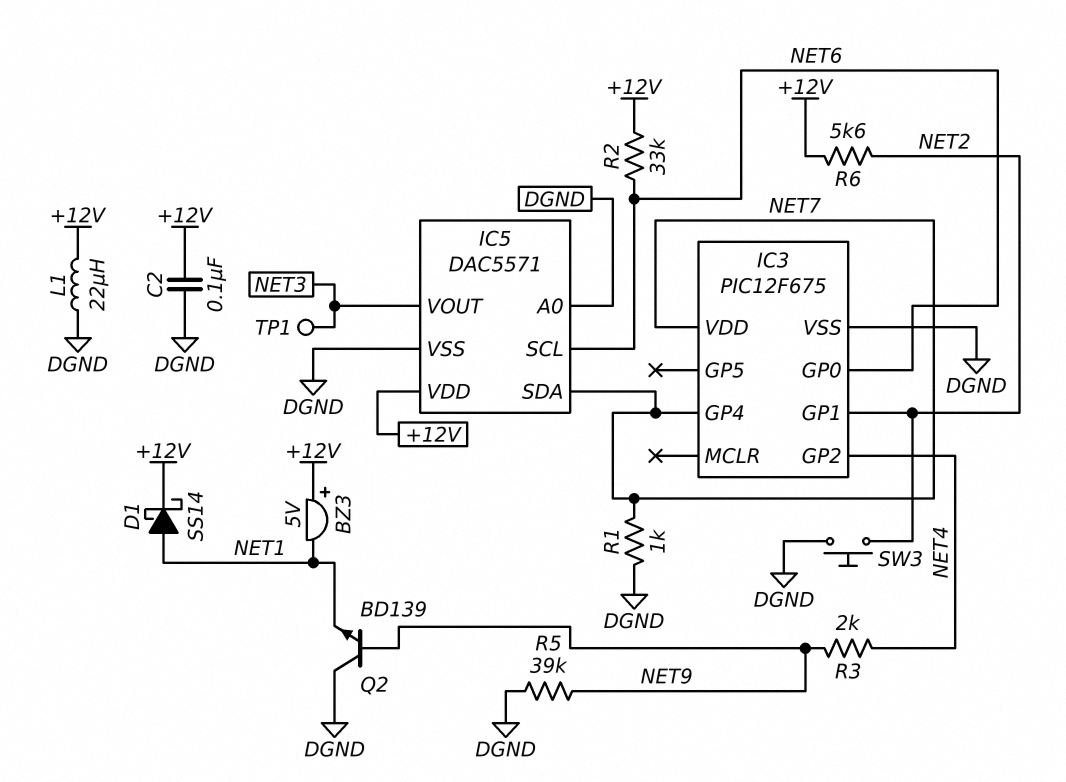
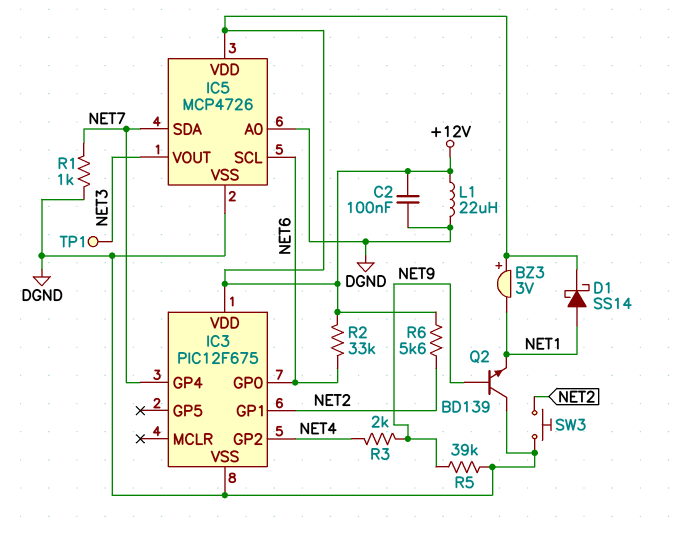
BZ3: buzzer 5V (plus +12V, minus NET1) -> buzzer 3V (plus +12V, minus NET1)
IC3 pin VDD: NET7 -> +12V
IC5: DAC5571 -> MCP4726

